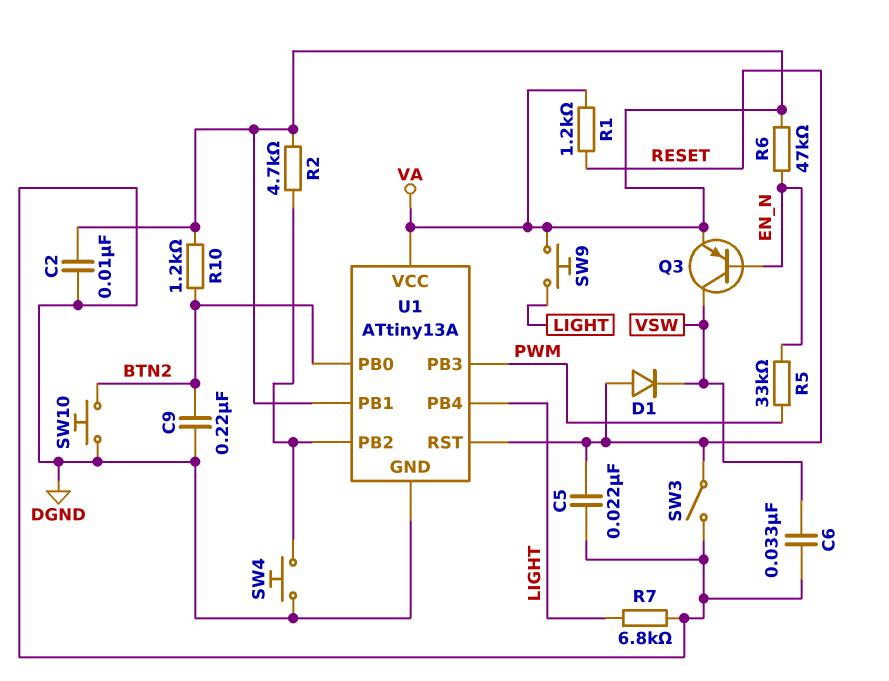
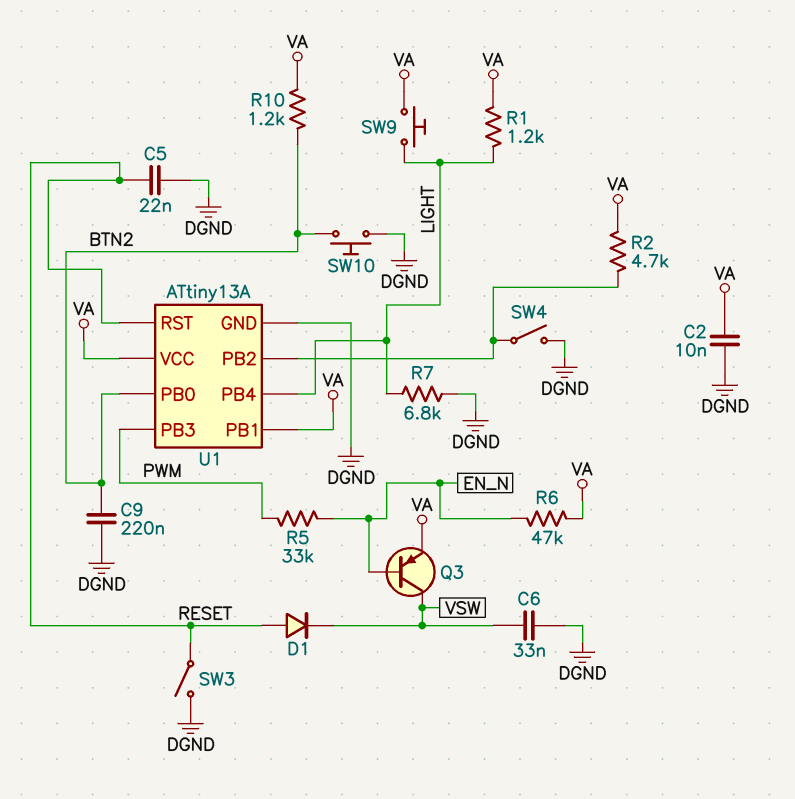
R1: 1.2k (RESET, VA) -> 1.2k (LIGHT, VA)
SW4: button (DGND, U1/PB2) -> switch (DGND, U1/PB2)

